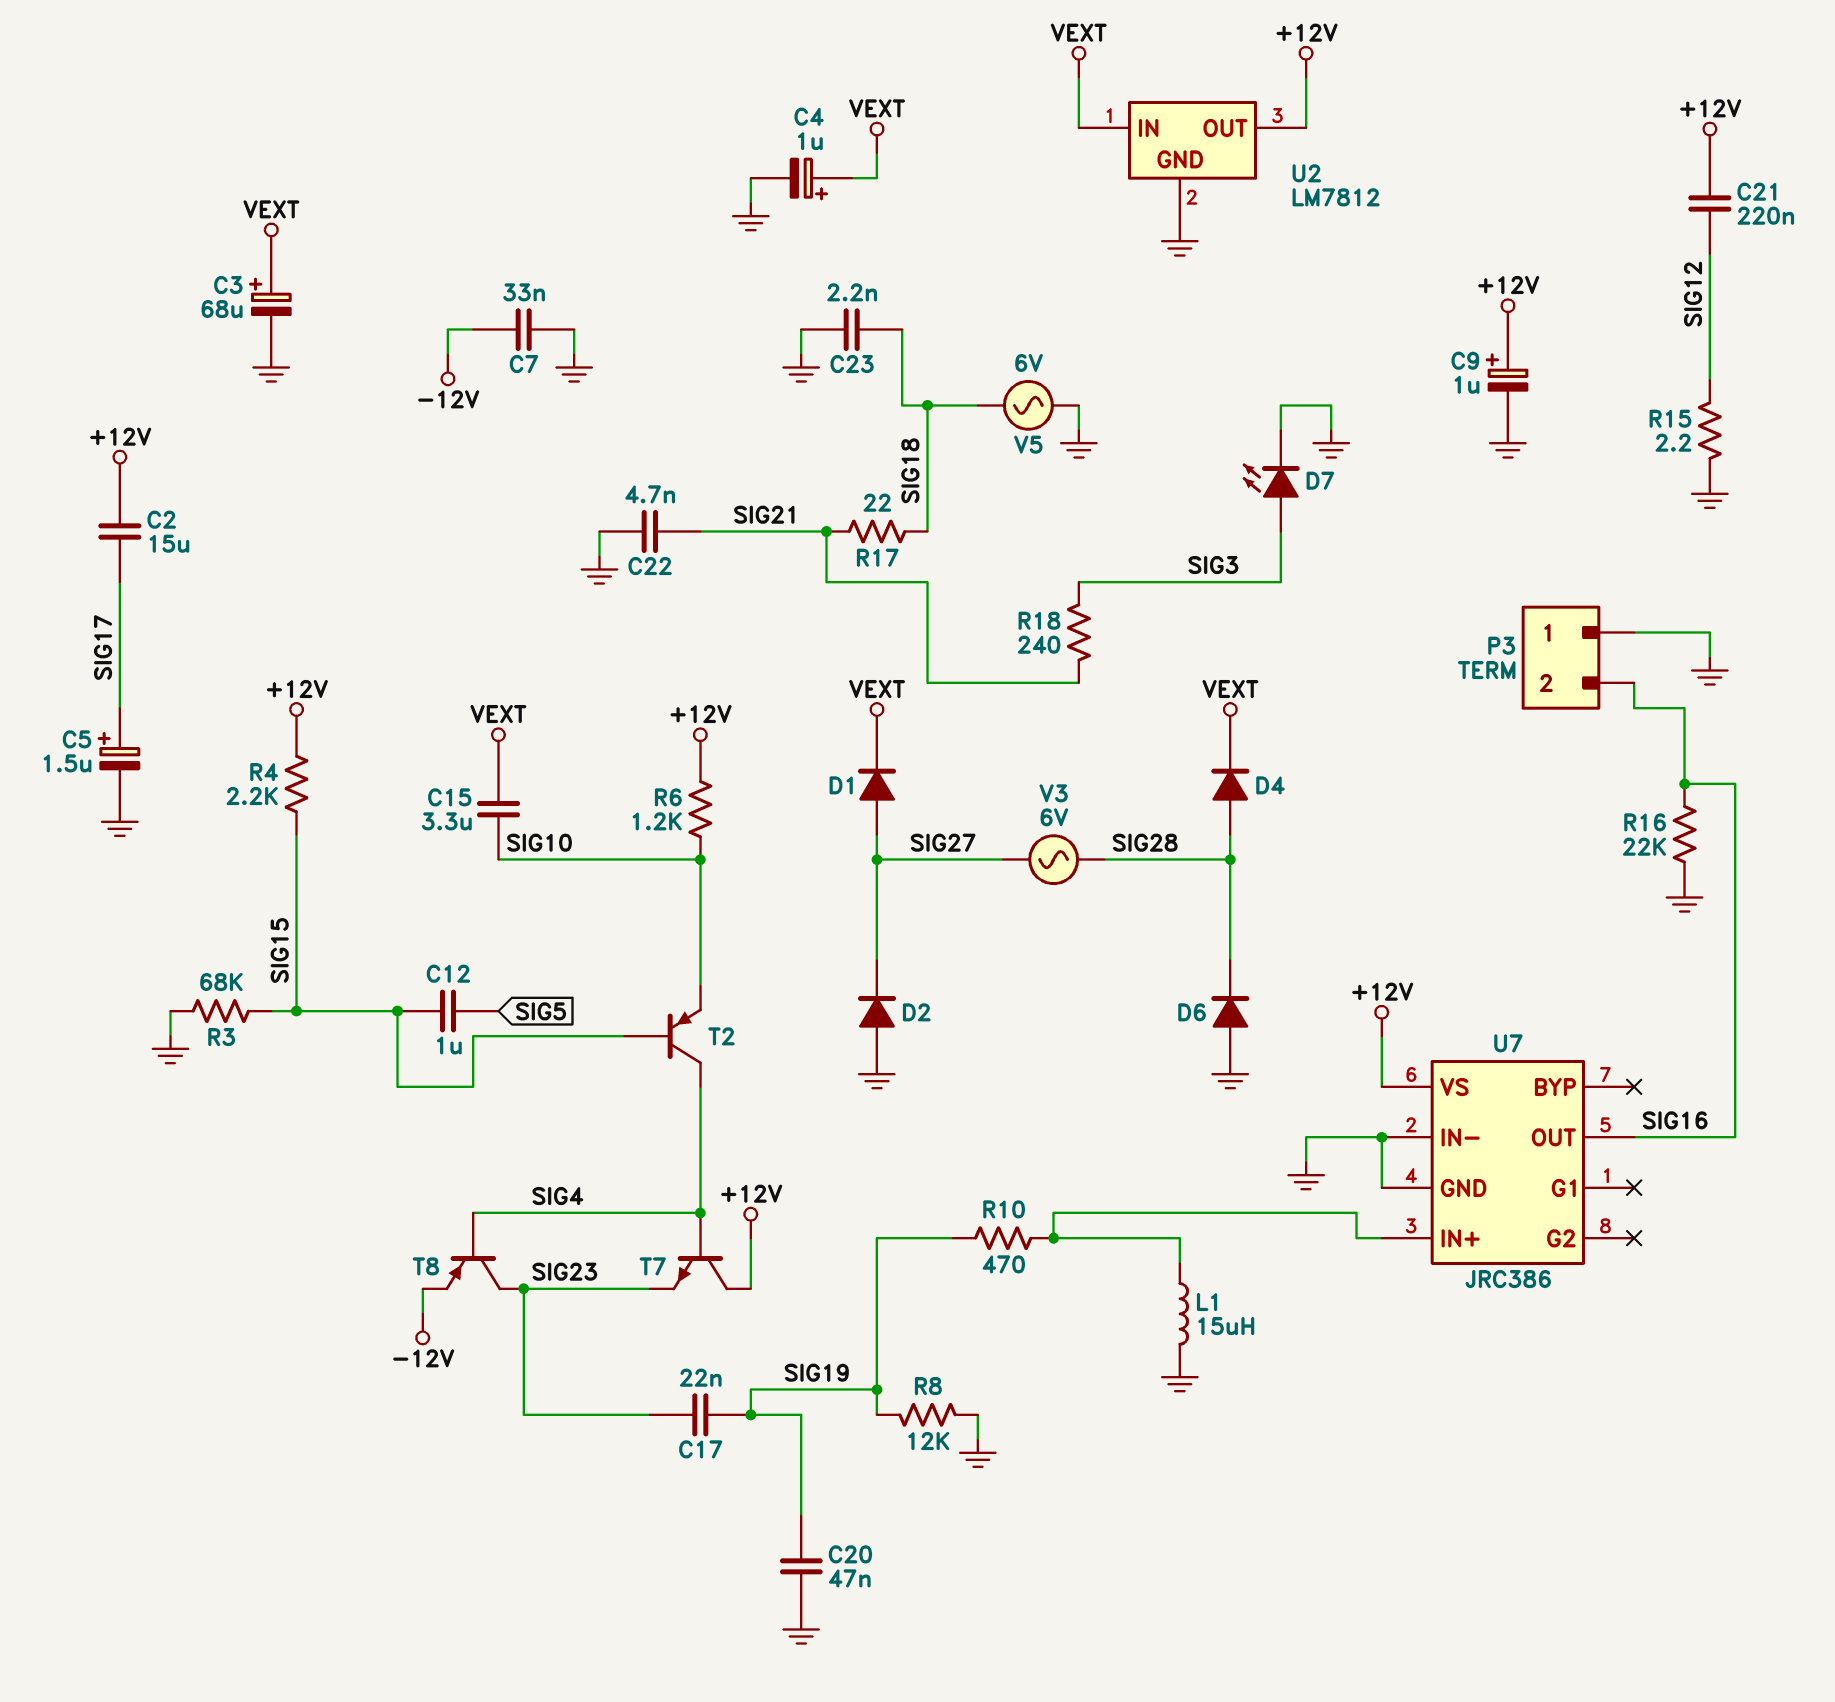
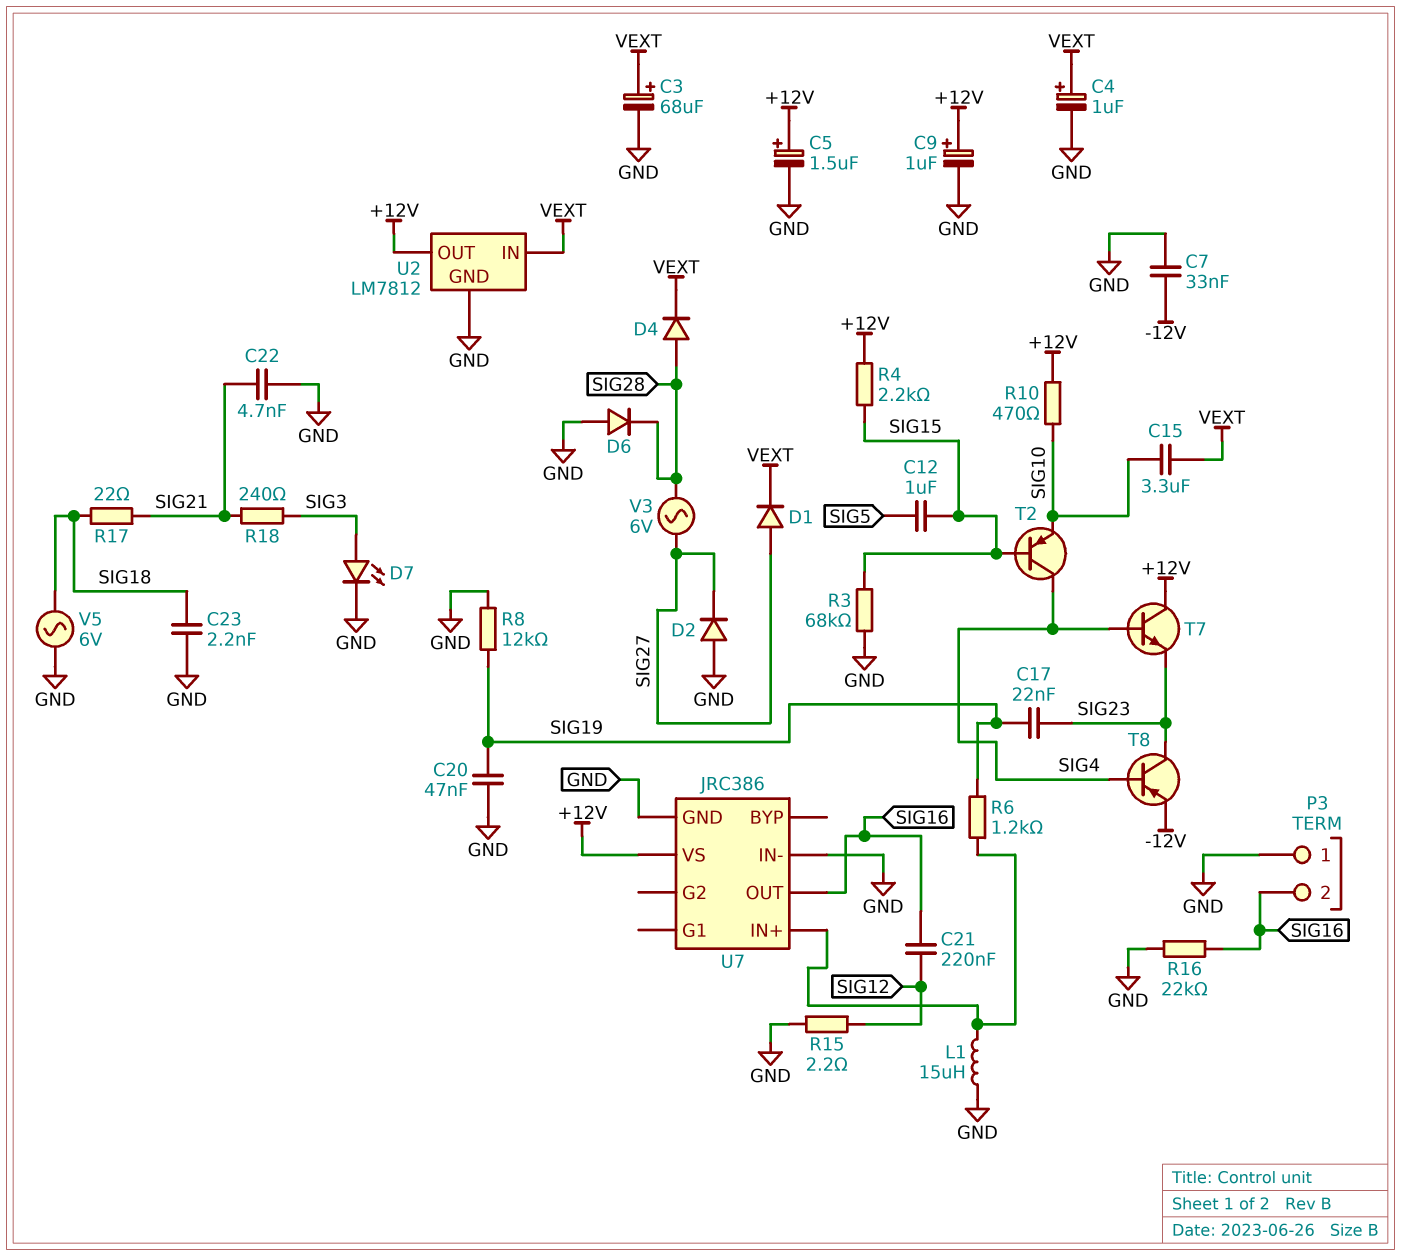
C2: 15uF (+12V, SIG17) -> none
C5: 1.5uF (plus SIG17, minus GND) -> 1.5uF (plus +12V, minus GND)
C21: 220nF (+12V, SIG12) -> 220nF (SIG12, SIG16)
R6: 1.2k (+12V, SIG10) -> 1.2k (SIG19, U7/IN+)
R10: 470 (SIG19, U7/IN+) -> 470 (+12V, SIG10)

